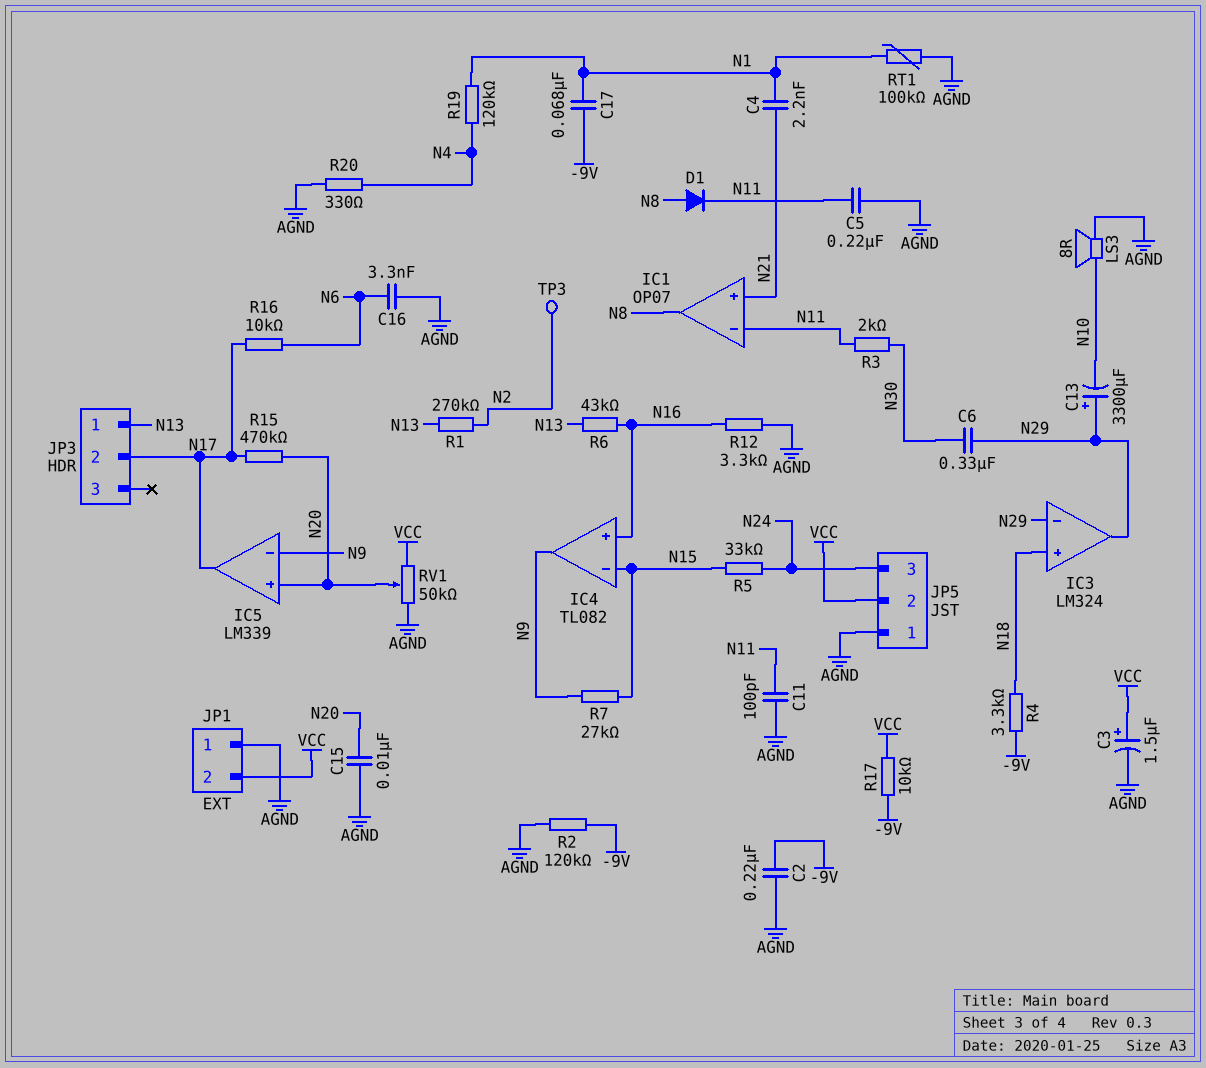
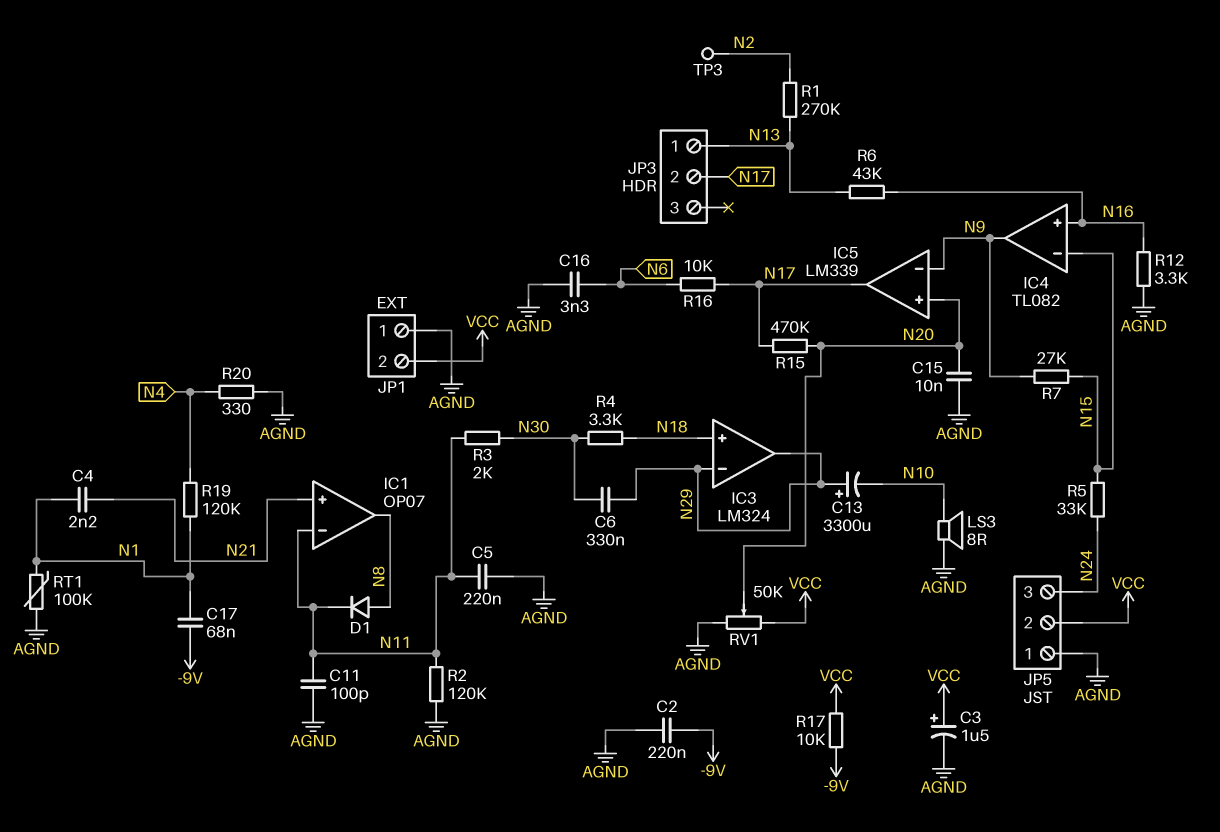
R2: 120k (-9V, AGND) -> 120k (AGND, N11)
R4: 3.3k (-9V, N18) -> 3.3k (N18, N30)

